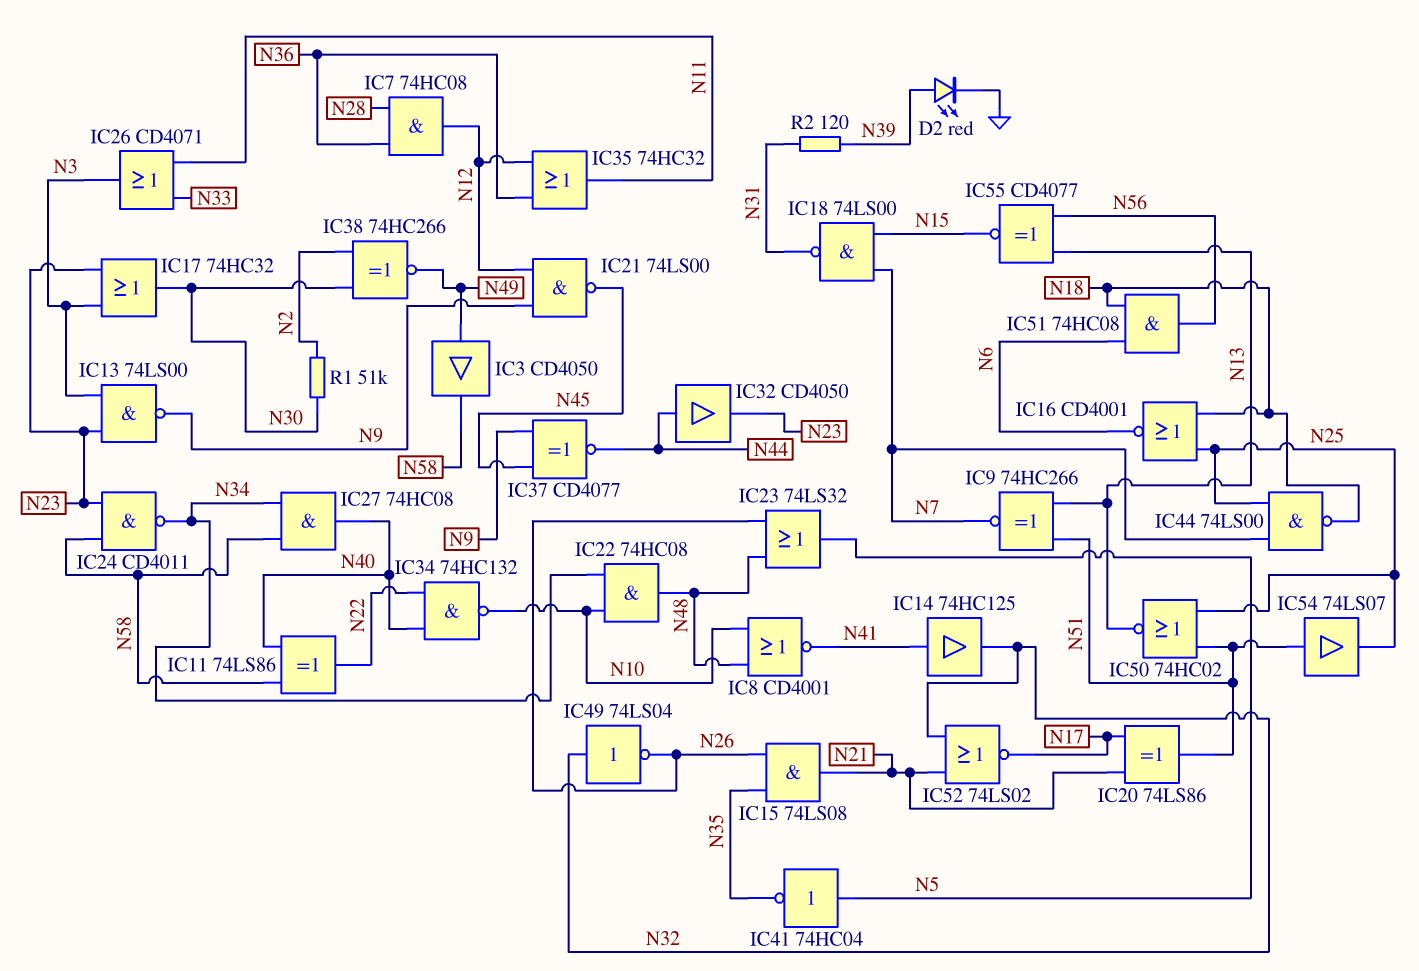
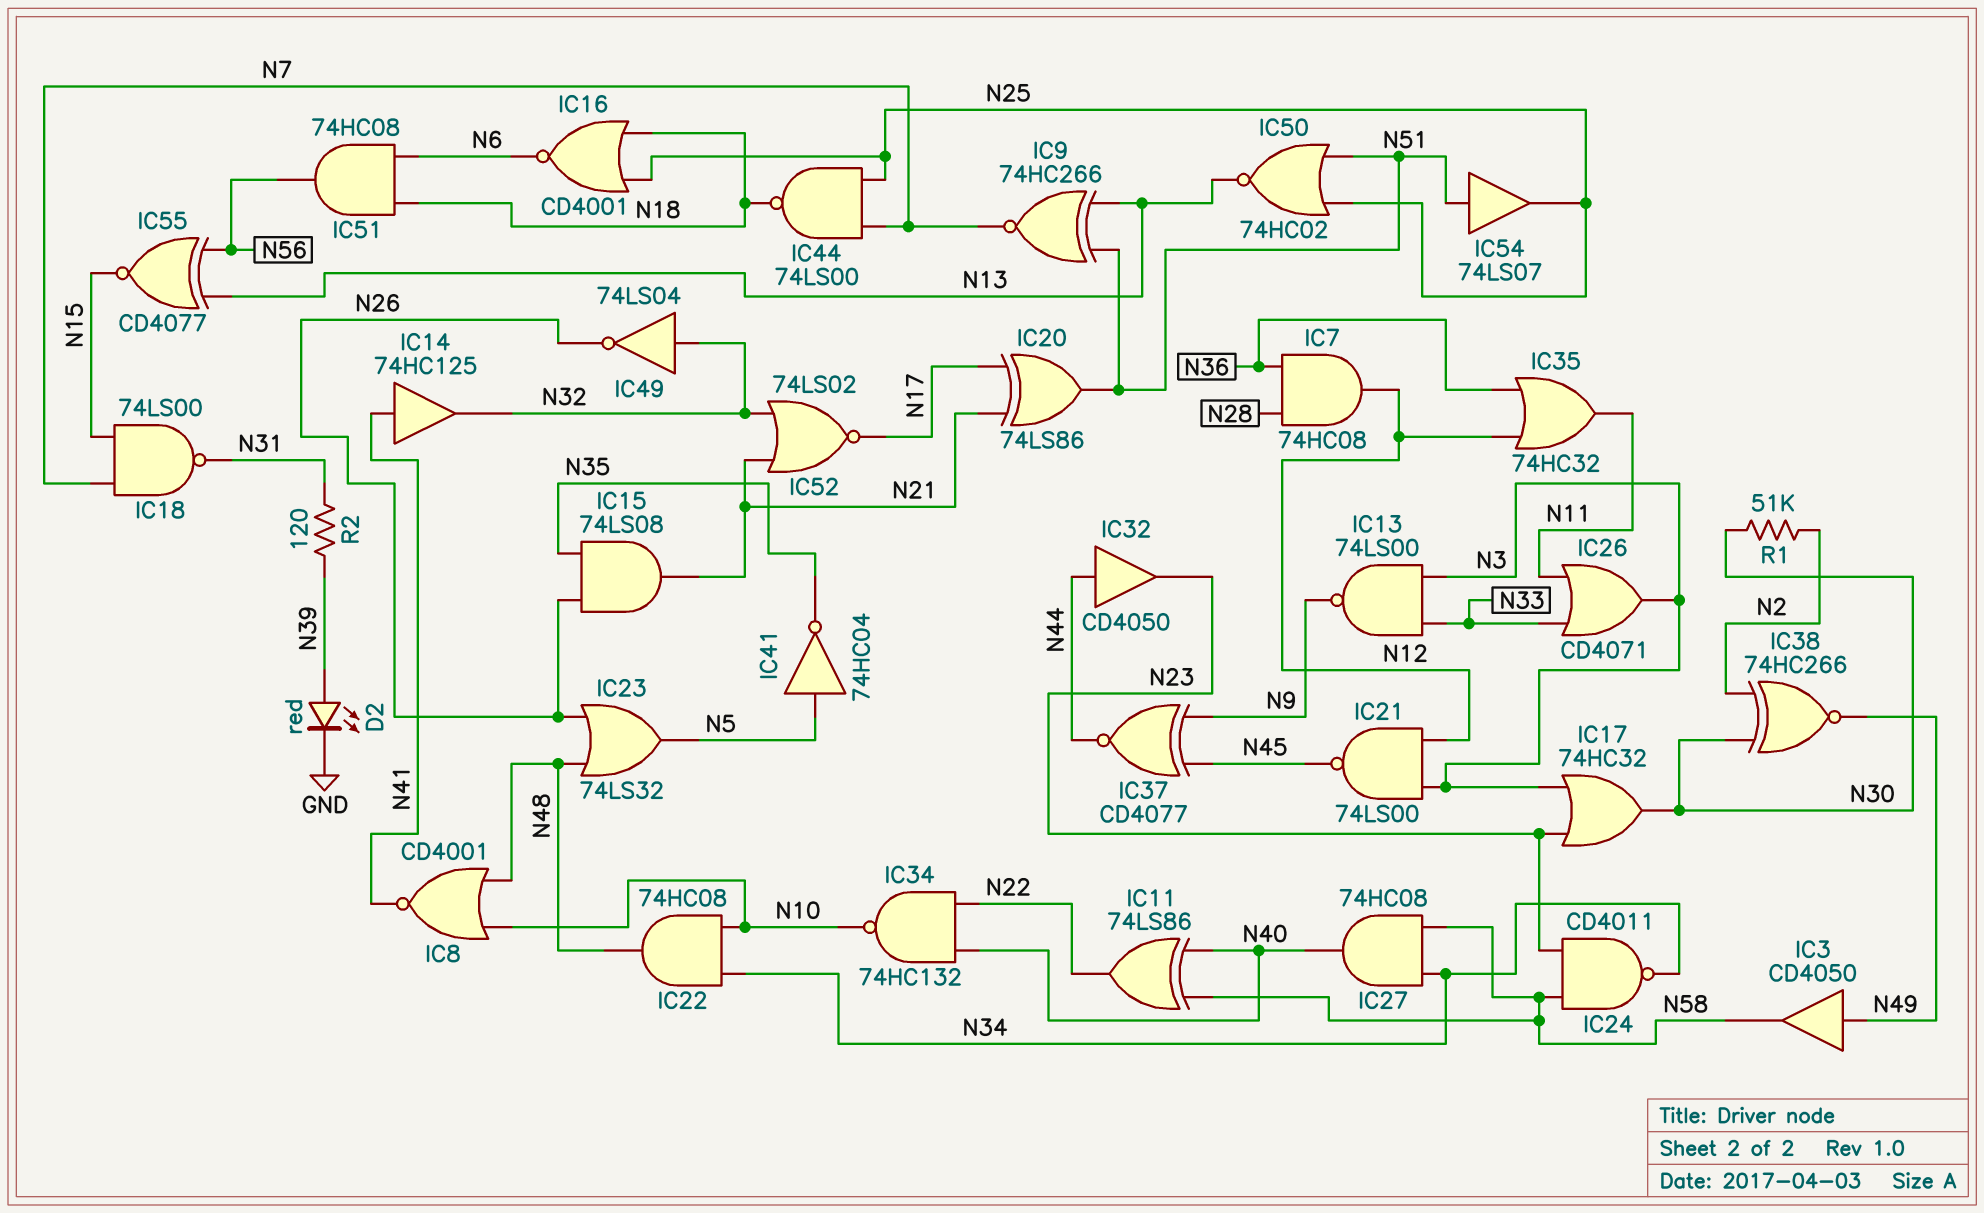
IC13: NAND 74LS00 (in N3, in N23, out N9) -> NAND 74LS00 (in N3, in N33, out N9)
IC21: NAND 74LS00 (in N9, in N12, out N45) -> NAND 74LS00 (in N3, in N12, out N45)

